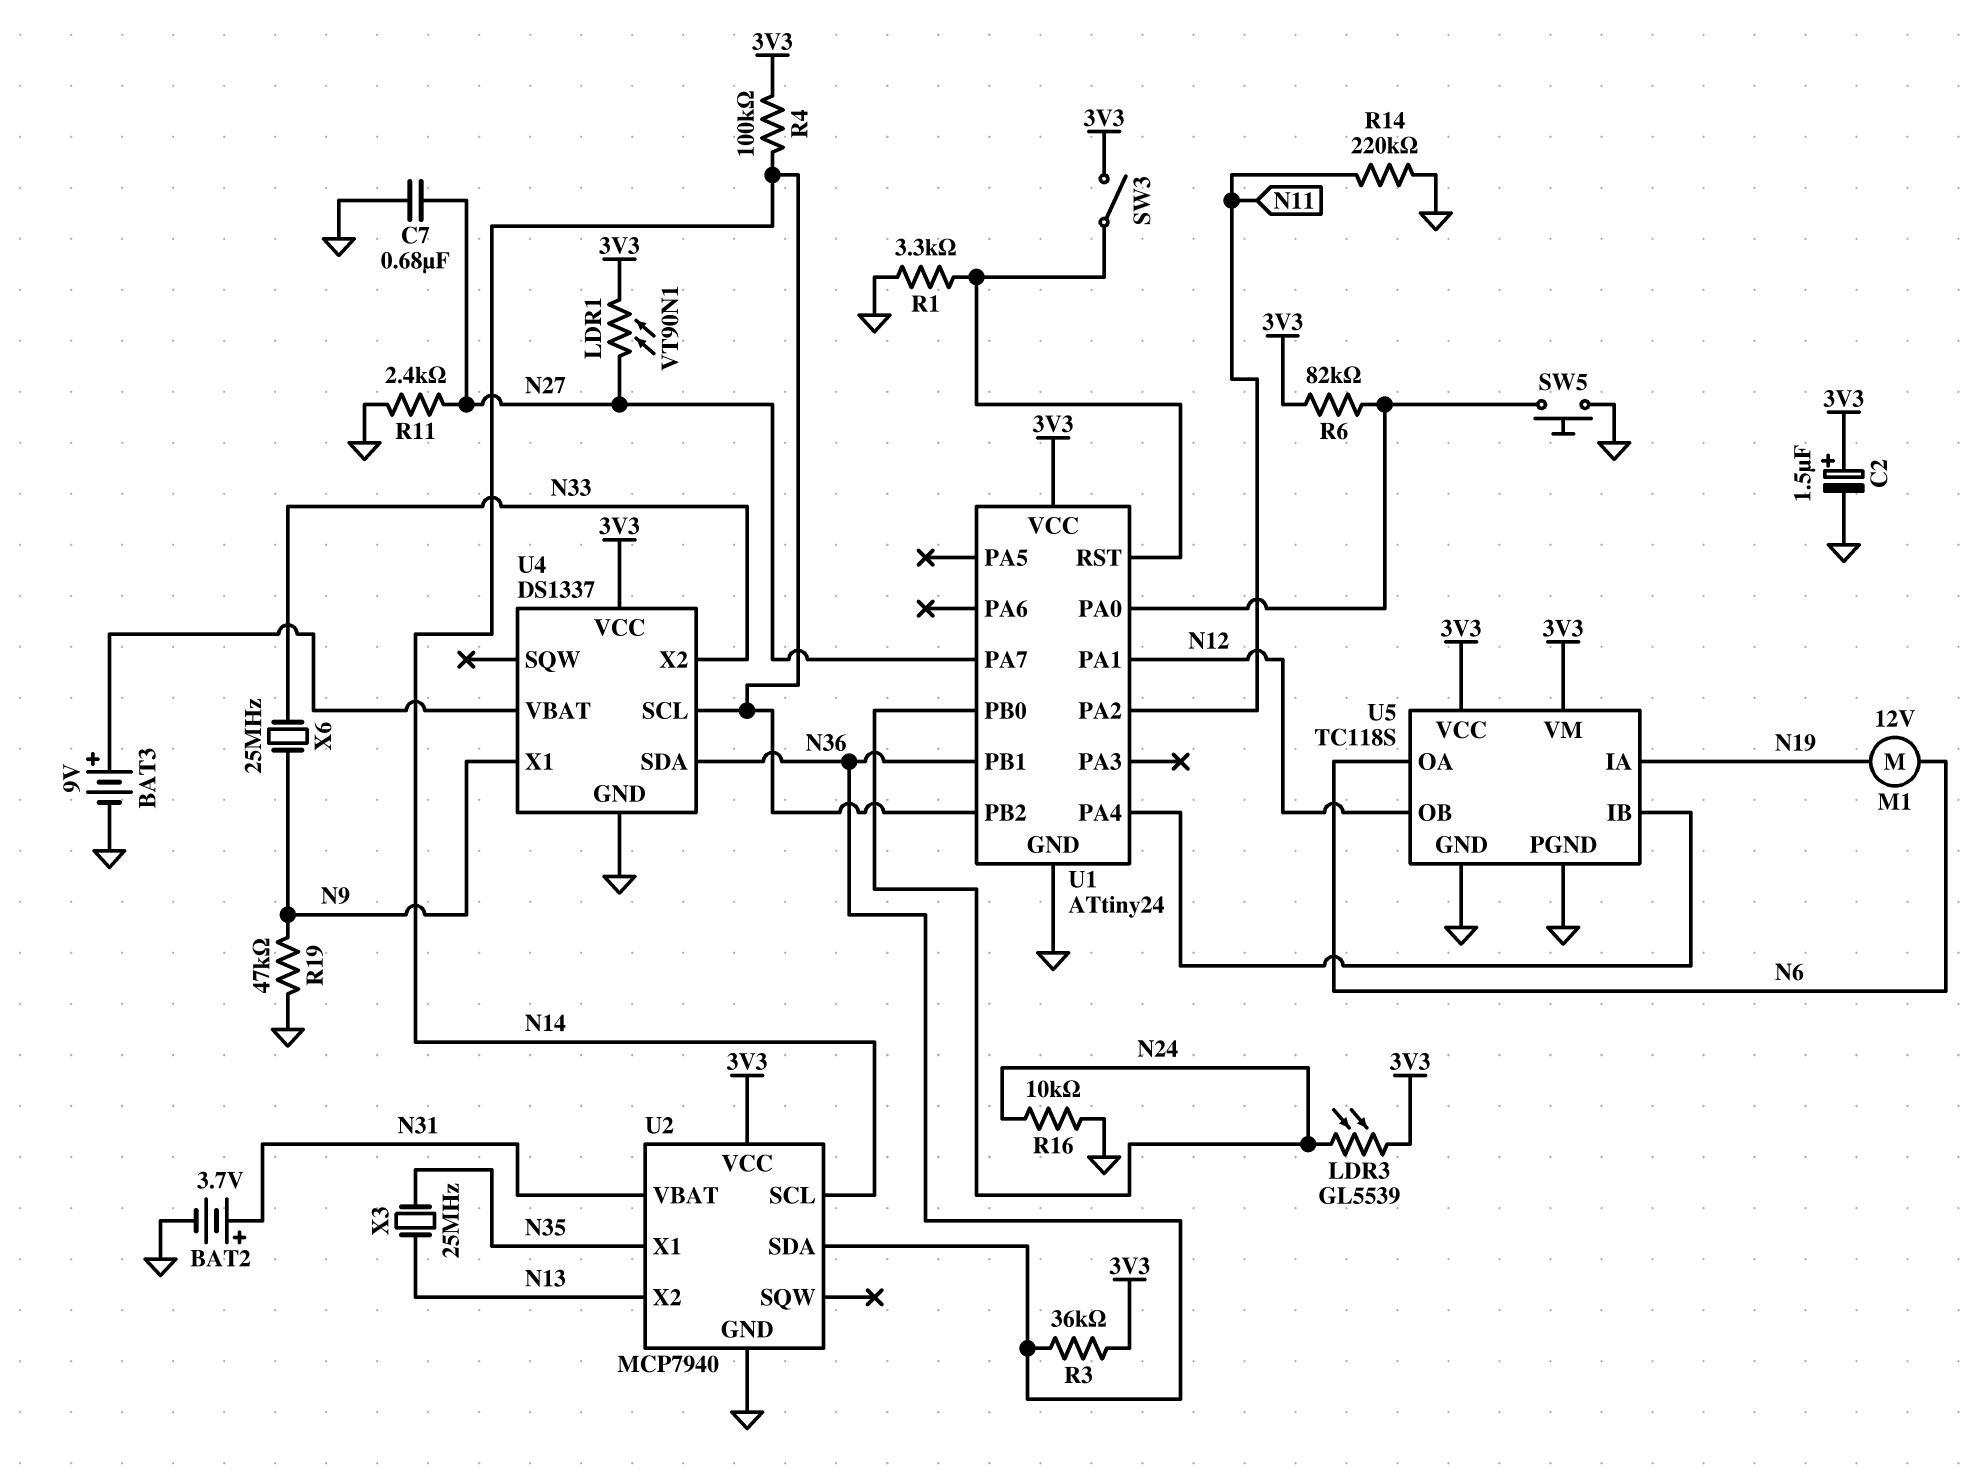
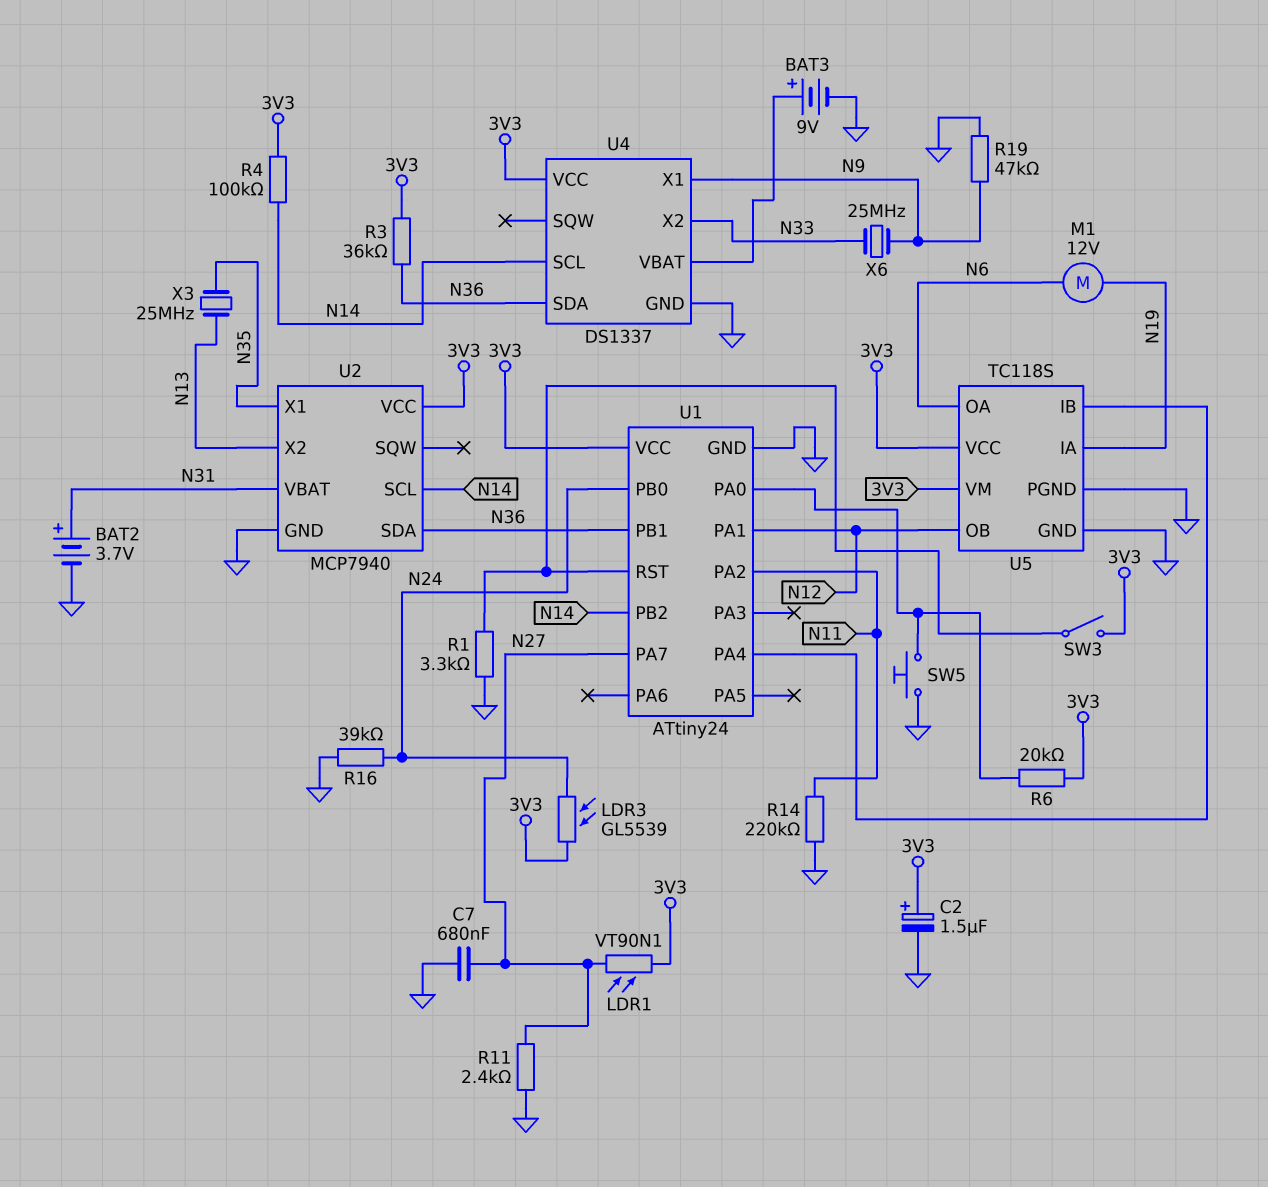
R6: 82k (3V3, U1/PA0) -> 20k (3V3, U1/PA0)
R16: 10k (GND, N24) -> 39k (GND, N24)

